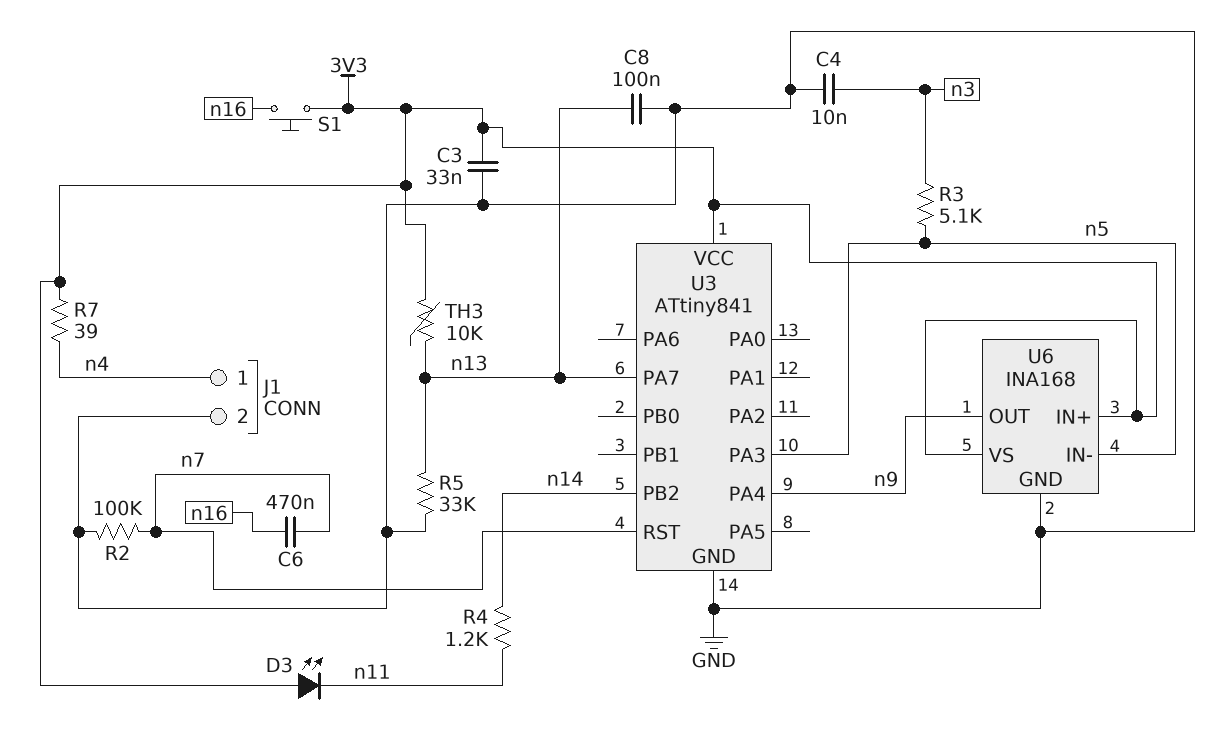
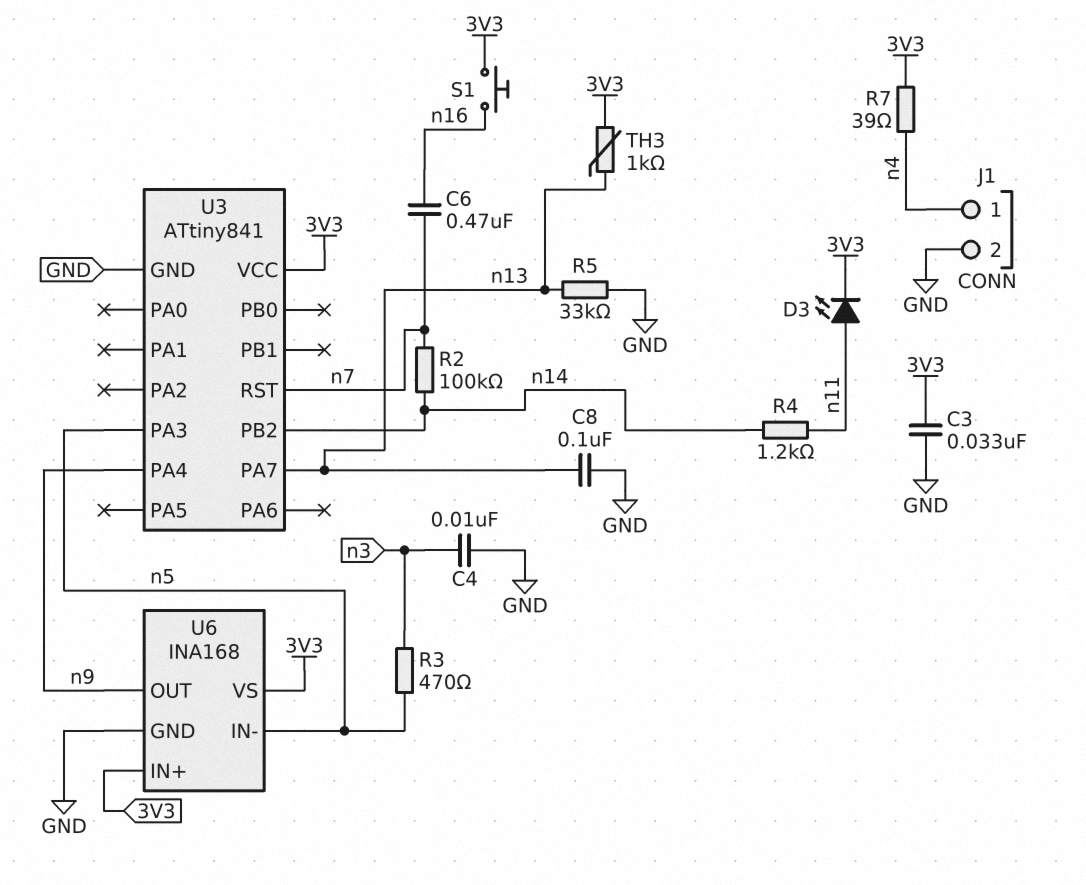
D3: LED (A 3V3, K n11) -> LED (A n11, K 3V3)
R2: 100k (GND, n7) -> 100k (n7, n14)
R3: 5.1k (n3, n5) -> 470 (n3, n5)
TH3: 10k (3V3, n13) -> 1k (3V3, n13)

